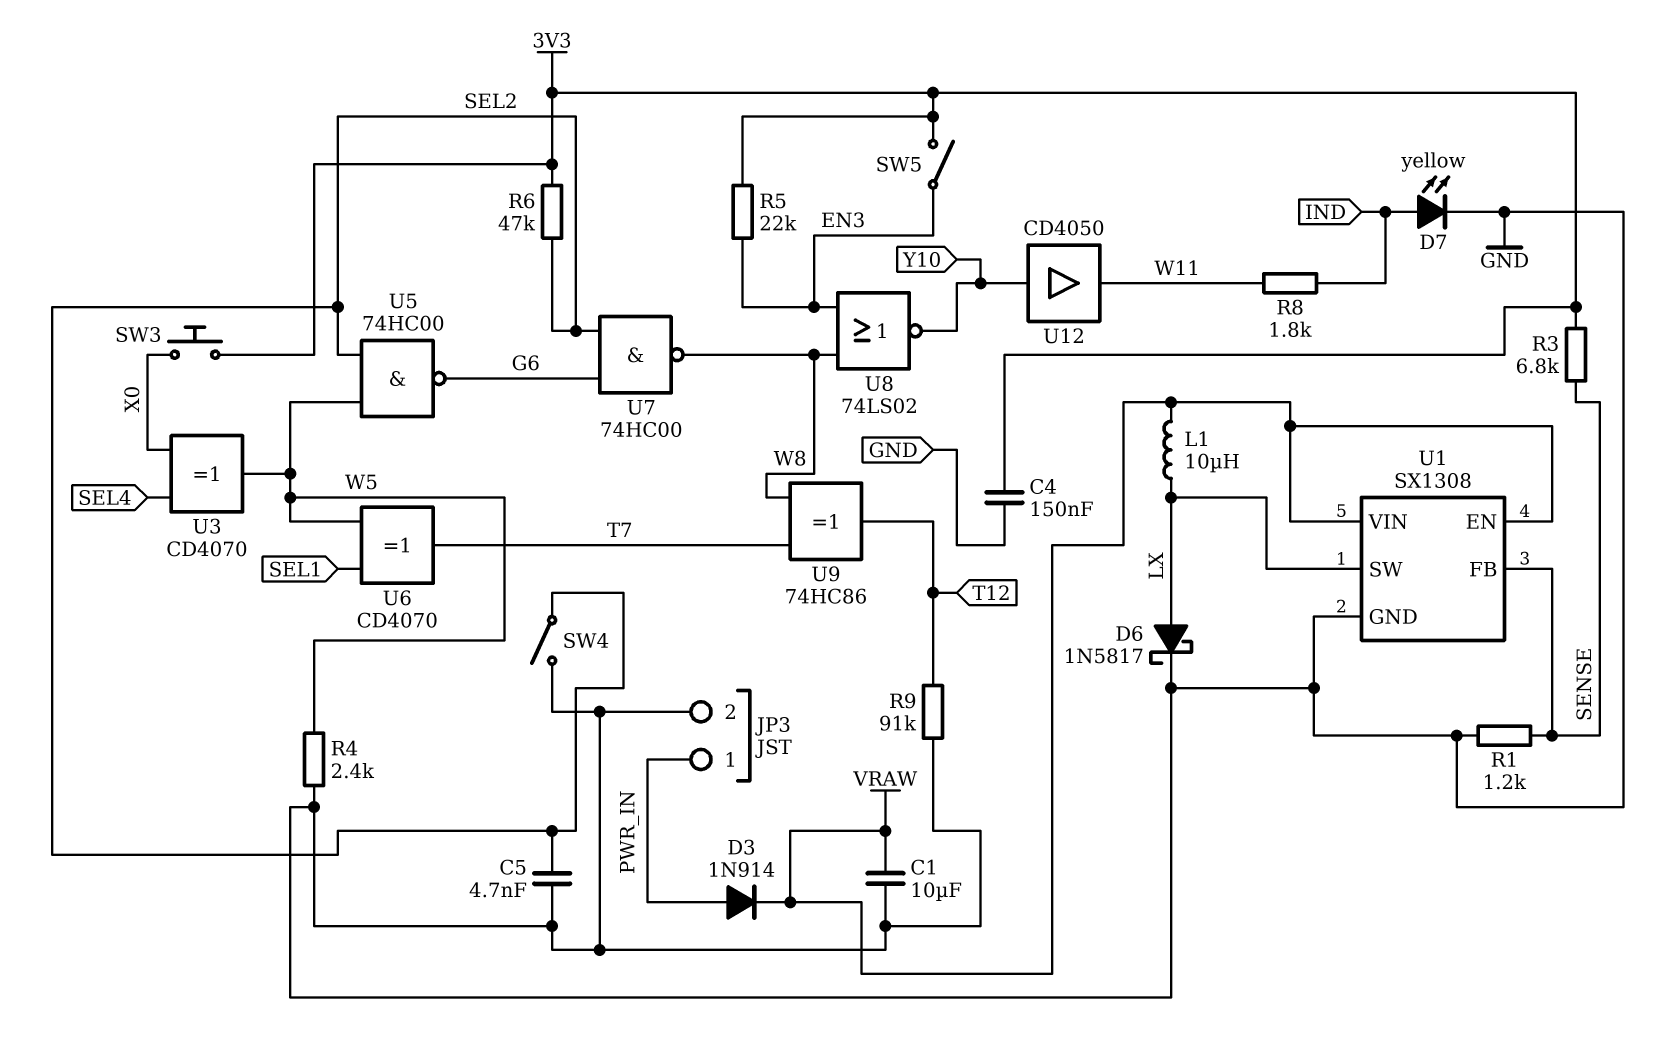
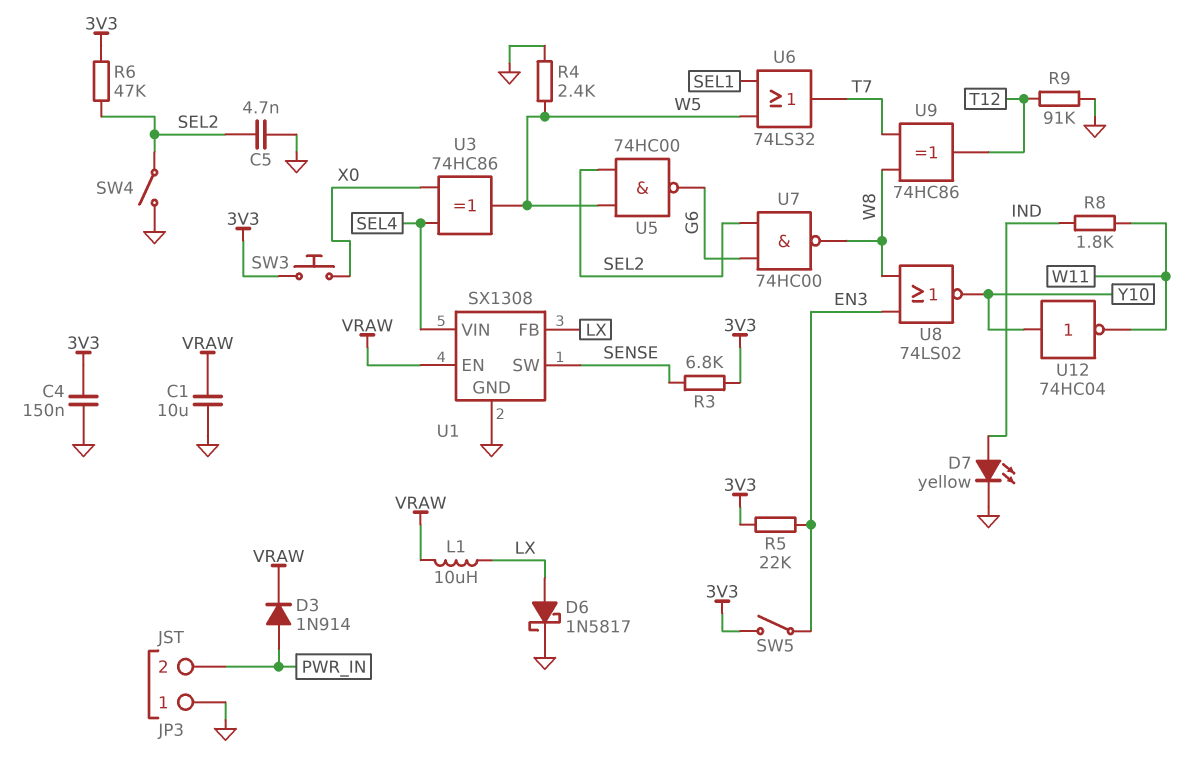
JP3 pin 1: PWR_IN -> GND
JP3 pin 2: GND -> PWR_IN
R1: 1.2k (GND, SENSE) -> none
U1 pin FB: SENSE -> LX
U1 pin SW: LX -> SENSE
U1 pin VIN: VRAW -> SEL4
U3: XOR CD4070 (in SEL4, in X0, out W5) -> XOR 74HC86 (in SEL4, in X0, out W5)
U6: XOR CD4070 (in SEL1, in W5, out T7) -> OR 74LS32 (in SEL1, in W5, out T7)
U12: buffer CD4050 (in Y10, out W11) -> NOT 74HC04 (in Y10, out W11)

